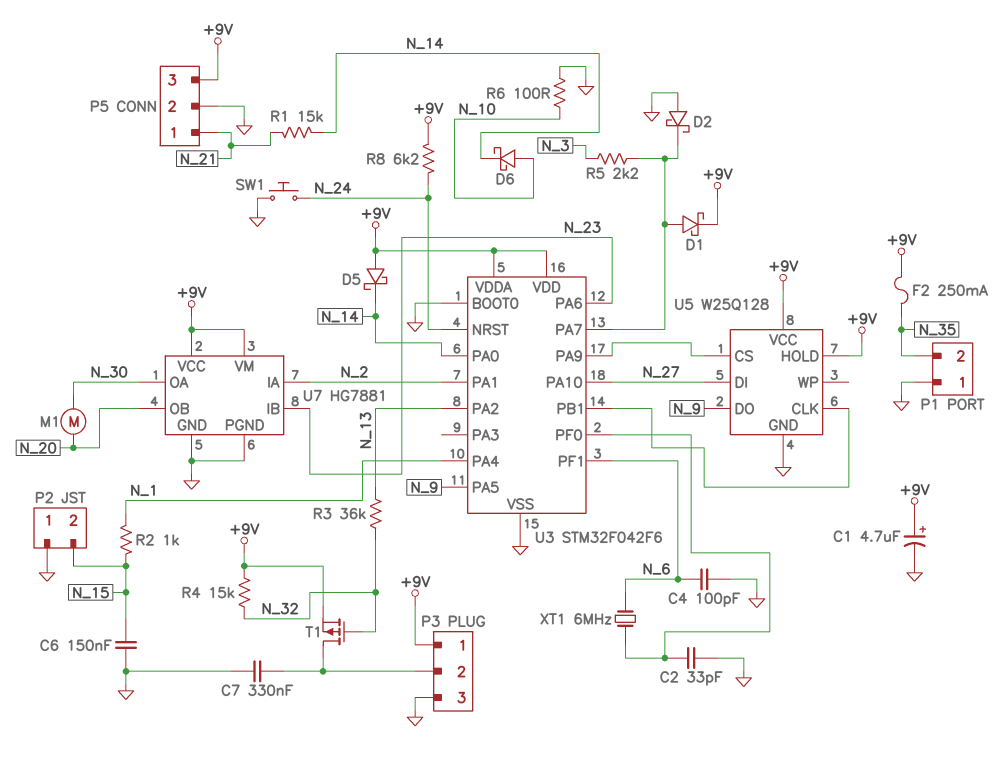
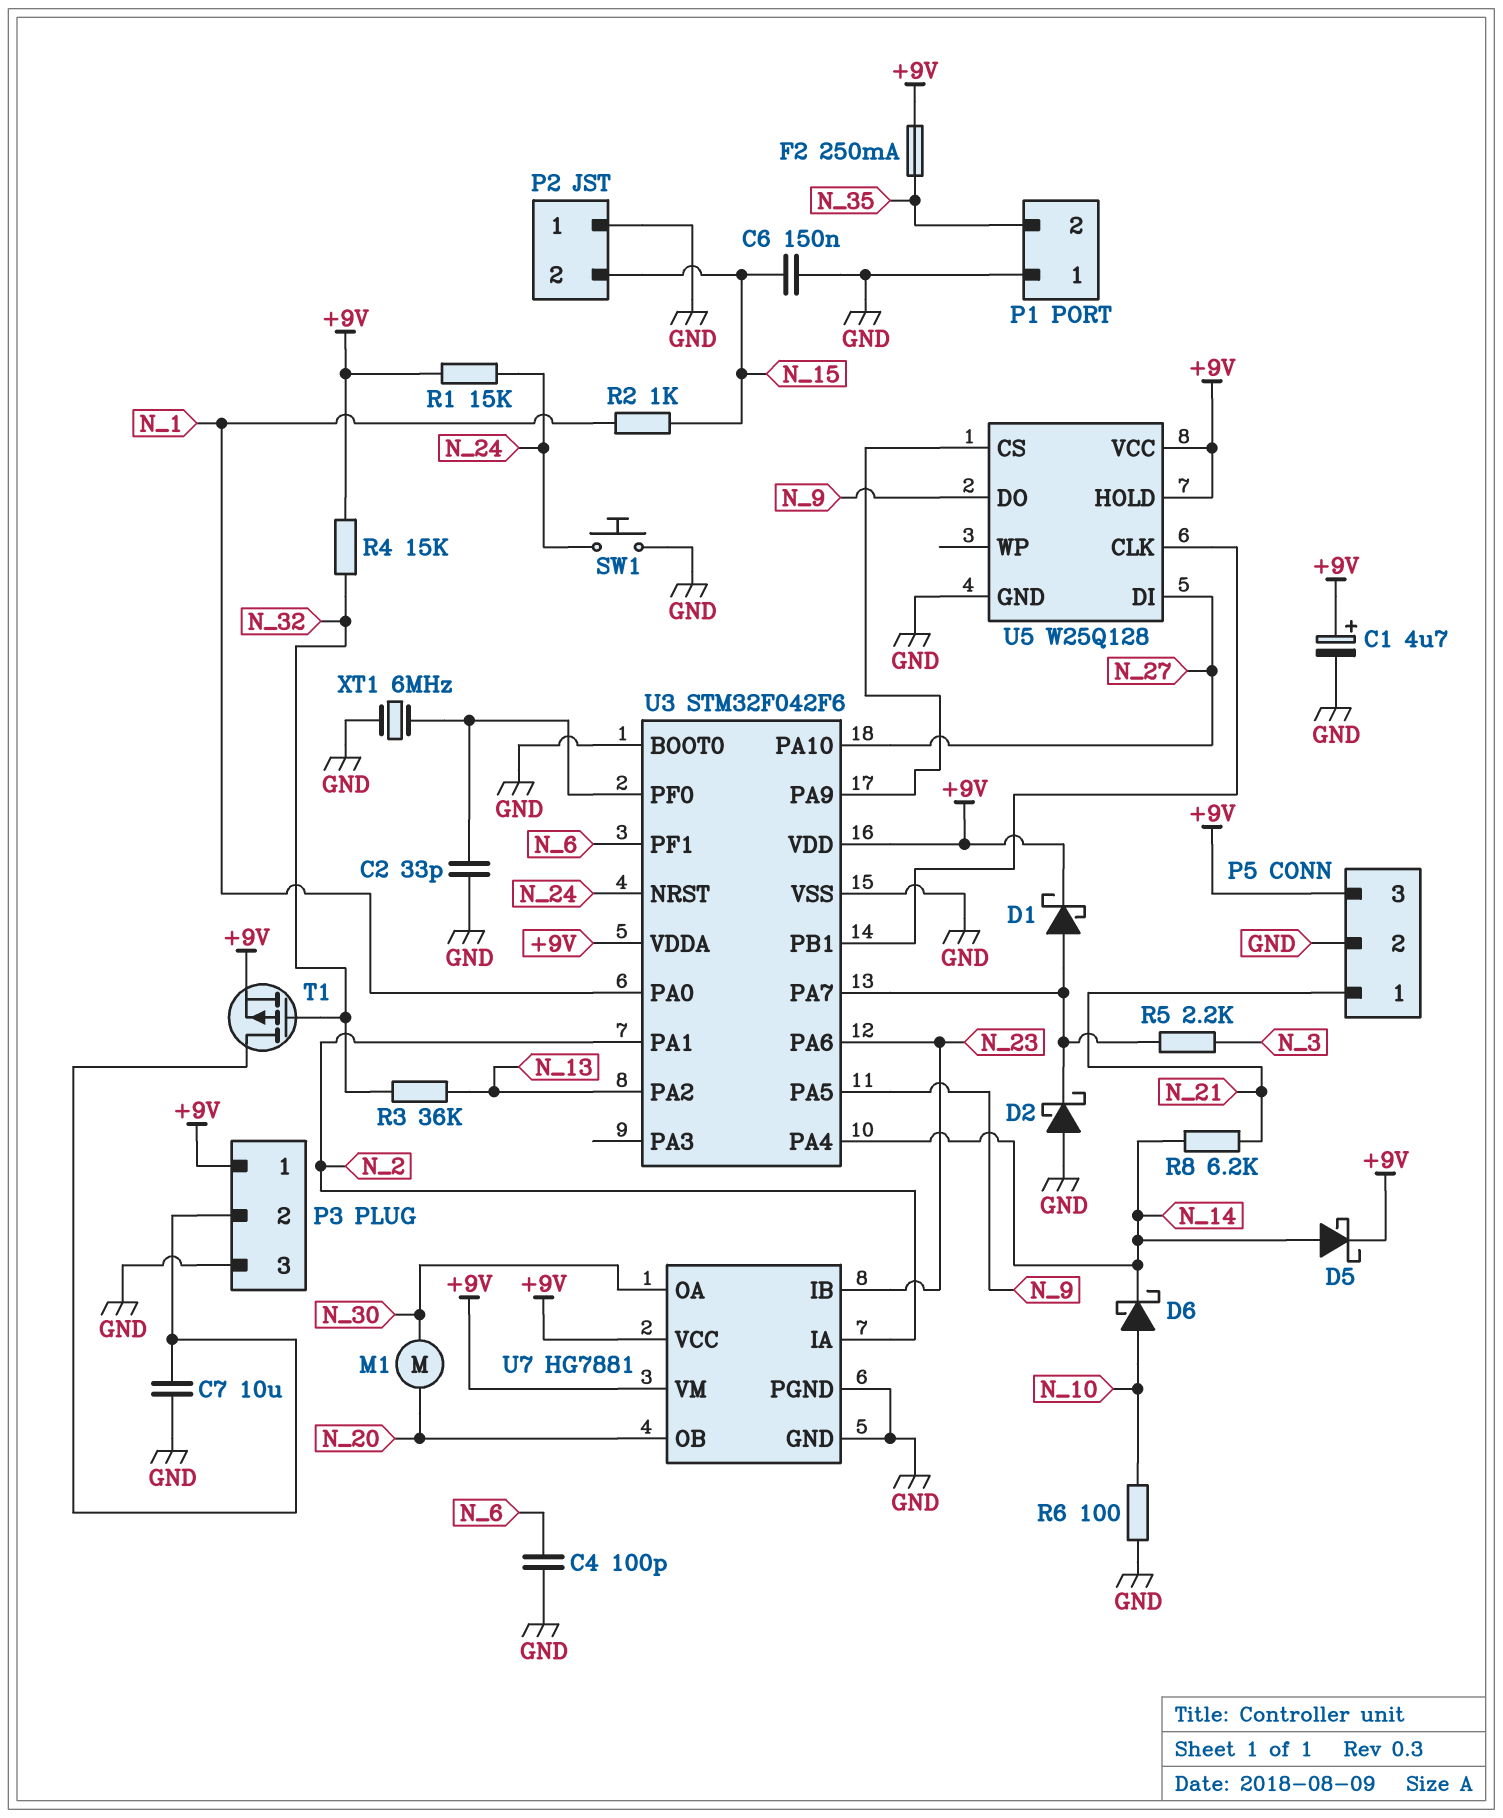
C7: 330nF (GND, P3/2) -> 10uF (GND, P3/2)
D5: schottky (A +9V, K N_14) -> schottky (A N_14, K +9V)
R1: 15k (N_14, N_21) -> 15k (+9V, N_24)
R8: 6.2k (+9V, N_24) -> 6.2k (N_14, N_21)
U3 pin PA0: N_14 -> N_1
U3 pin PA4: N_1 -> N_14
XT1: 6MHz (N_6, U3/PF0) -> 6MHz (GND, U3/PF0)

